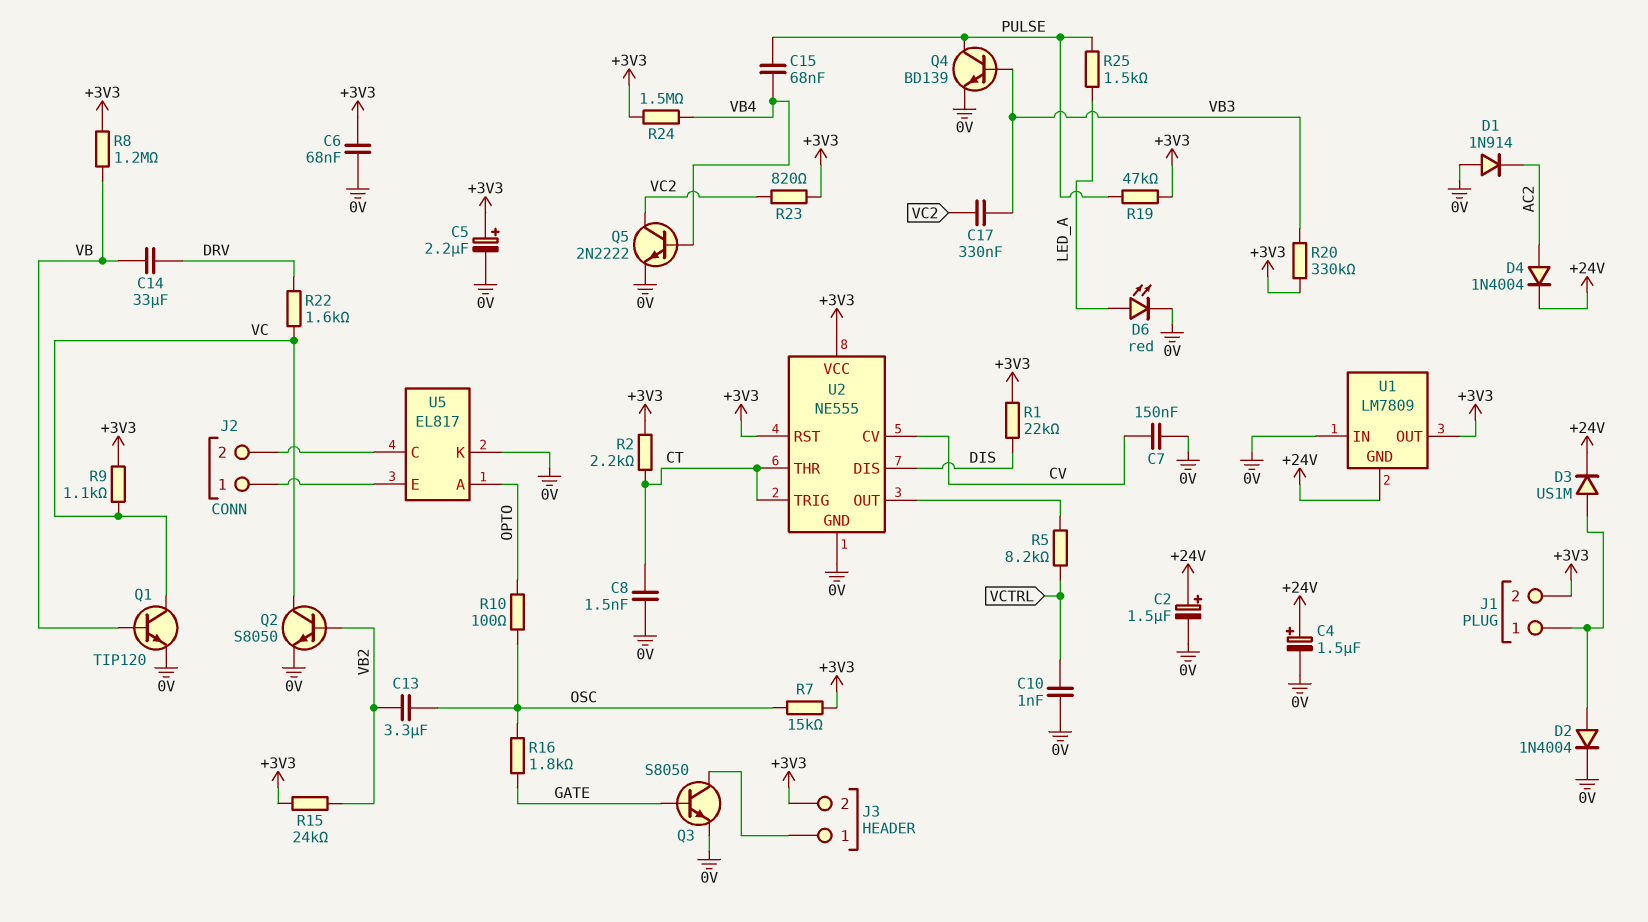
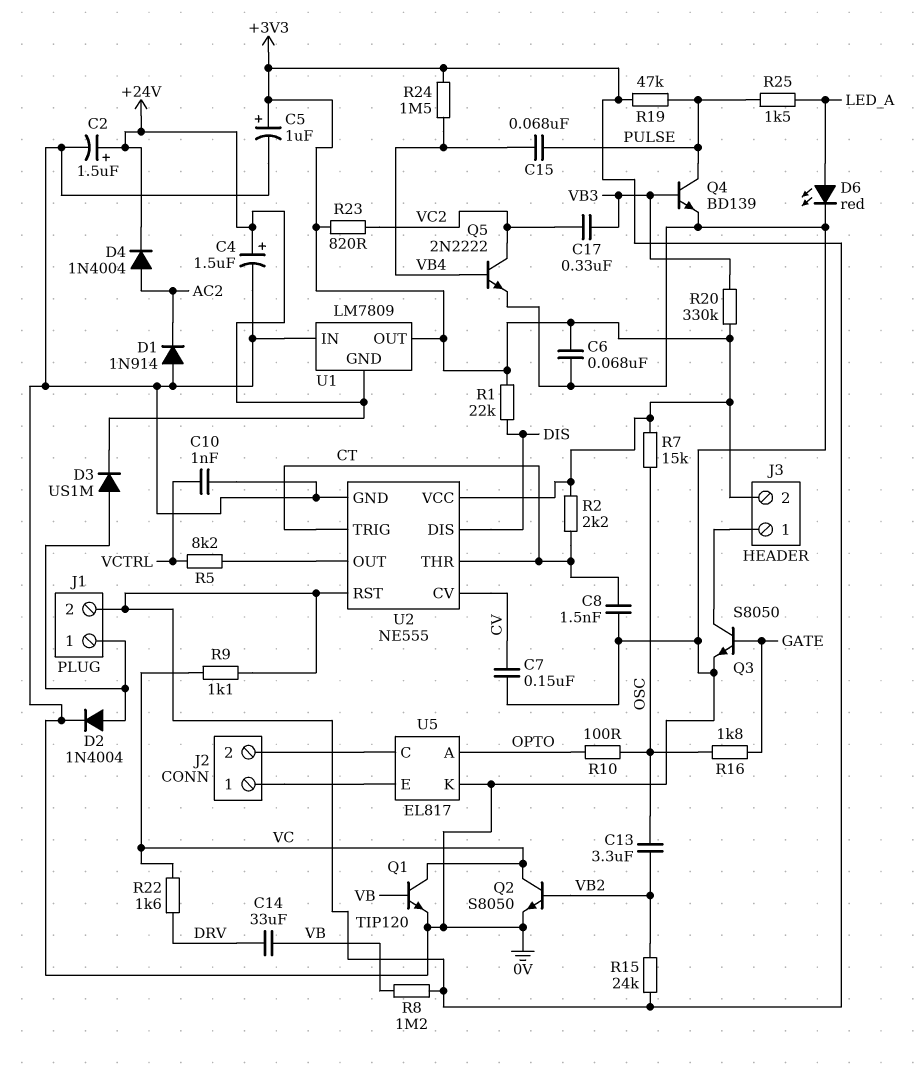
C5: 2.2uF (plus +3V3, minus 0V) -> 1uF (plus +3V3, minus 0V)

